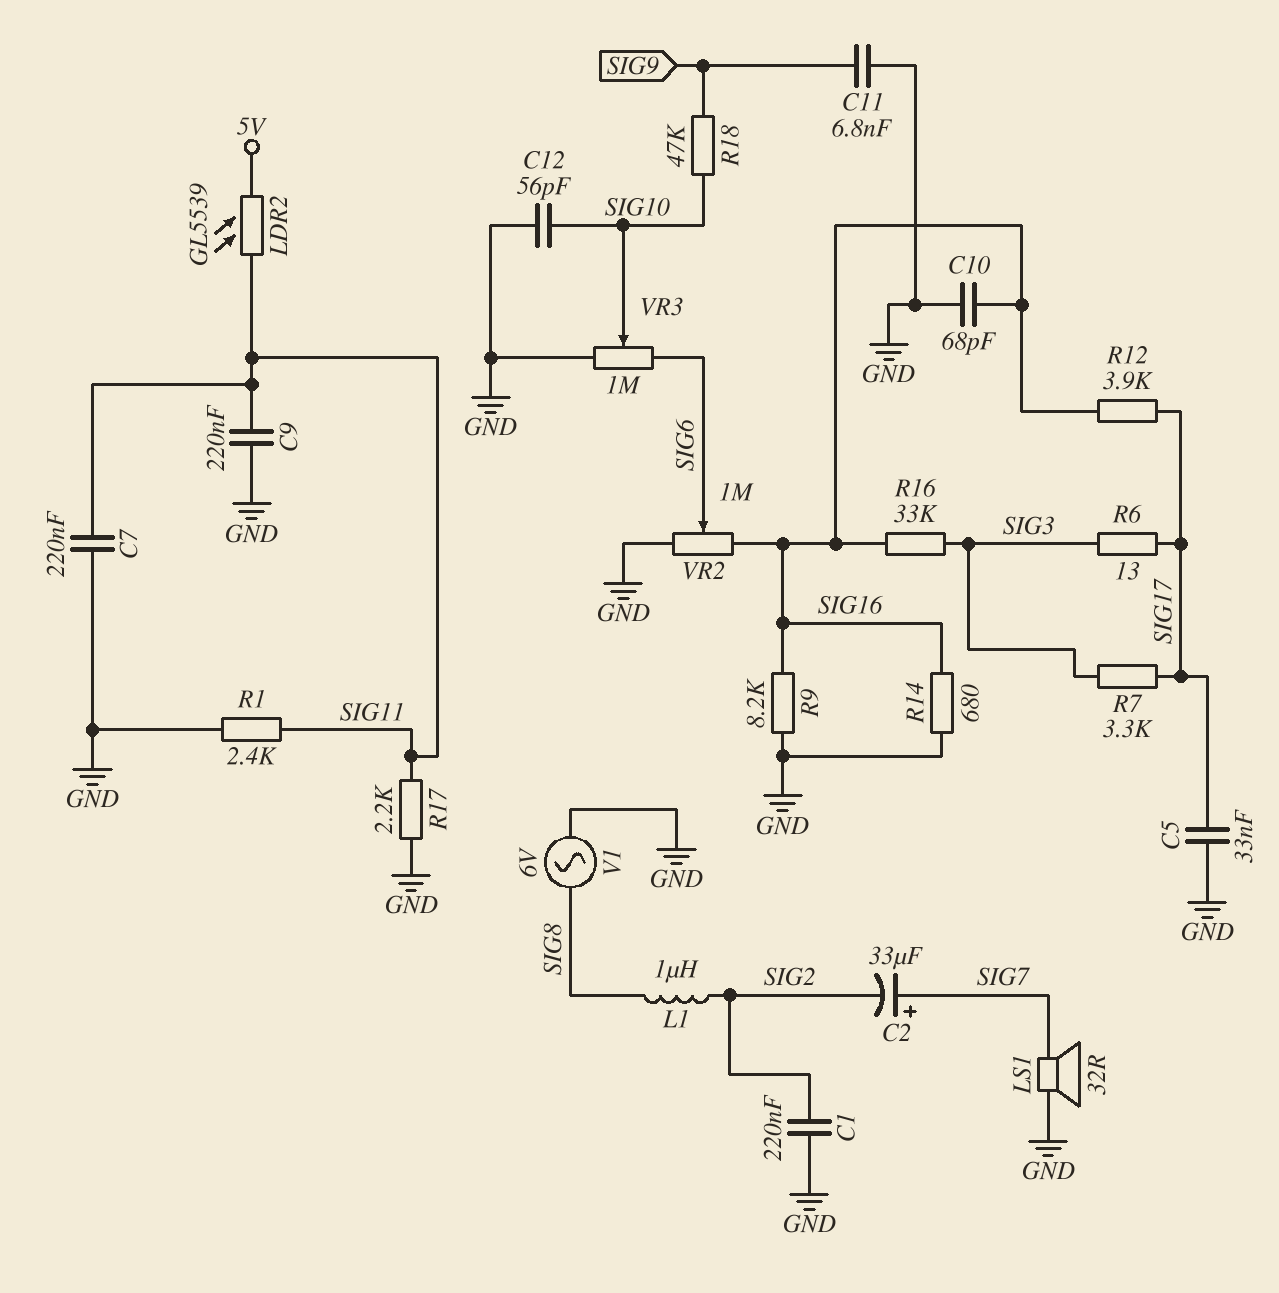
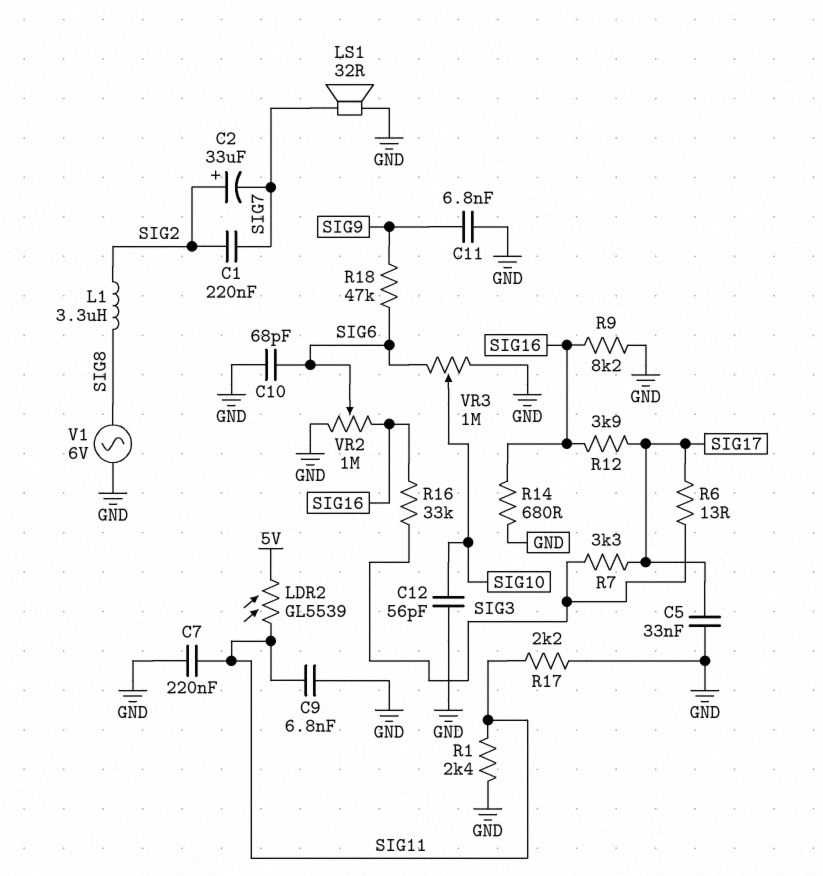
C1: 220nF (GND, SIG2) -> 220nF (SIG2, SIG7)
C2: 33uF (plus SIG7, minus SIG2) -> 33uF (plus SIG2, minus SIG7)
C9: 220nF (GND, SIG11) -> 6.8nF (GND, SIG11)
C10: 68pF (GND, SIG16) -> 68pF (GND, SIG6)
L1: 1uH (SIG2, SIG8) -> 3.3uH (SIG2, SIG8)
R18: 47k (SIG9, SIG10) -> 47k (SIG6, SIG9)

